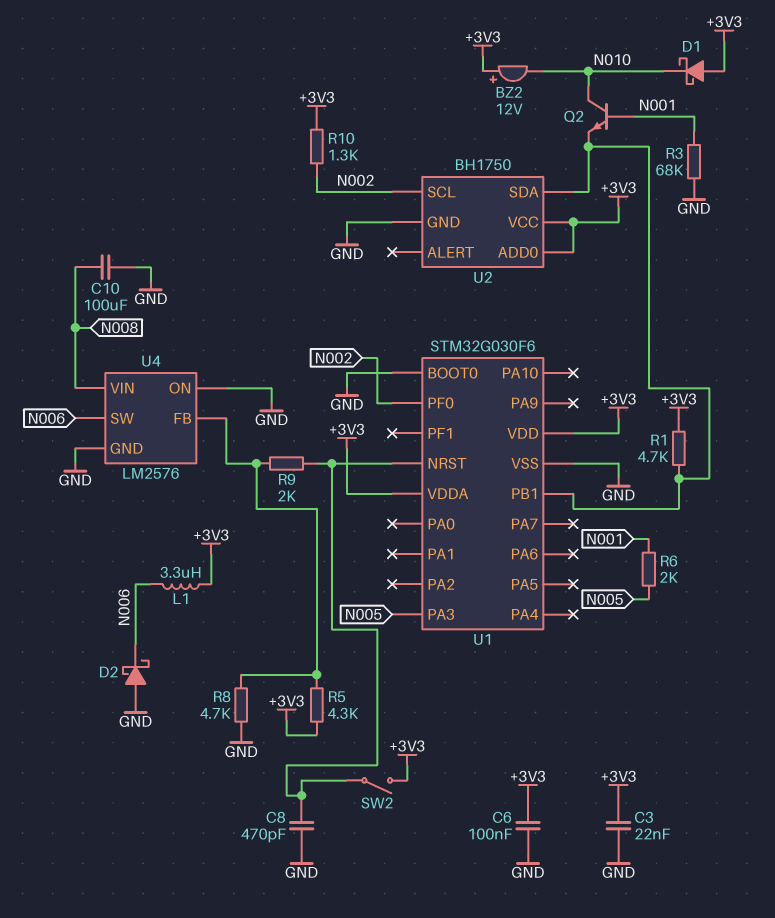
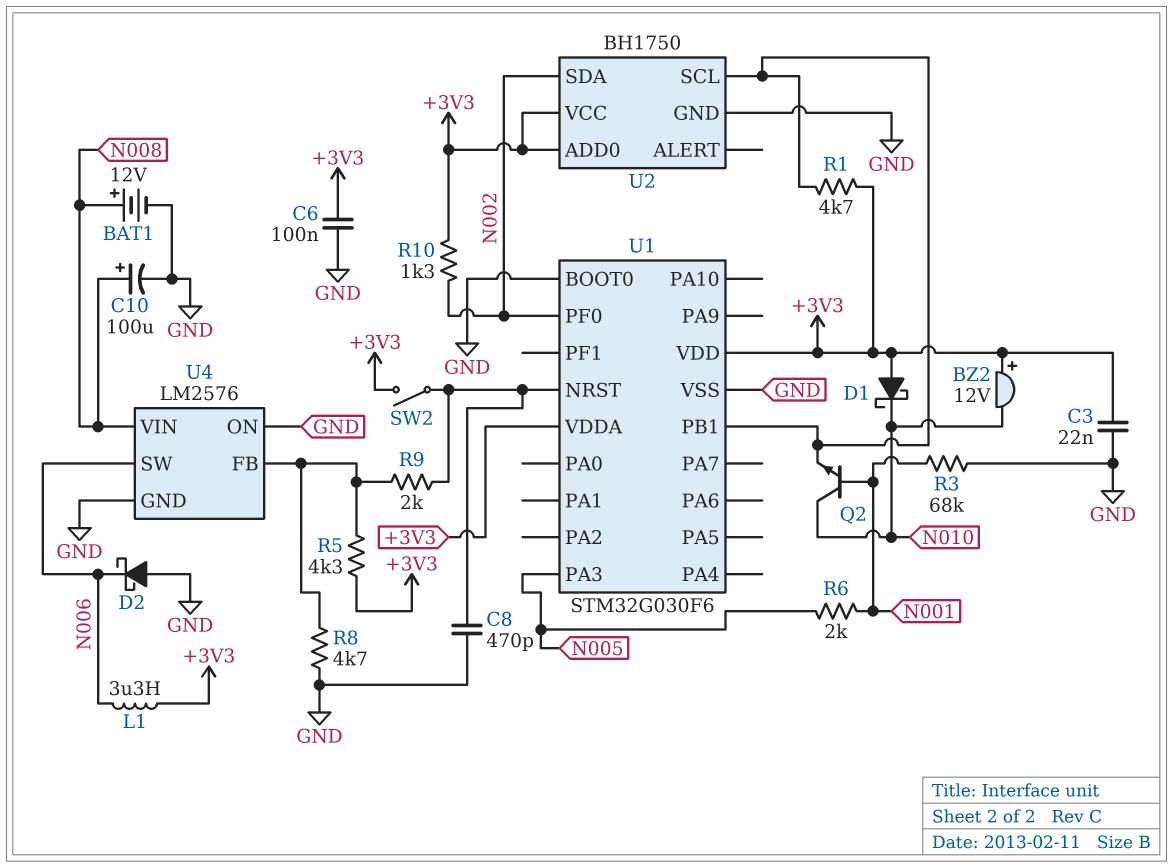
BAT1: none -> 12V (plus N008, minus GND)
C10: 100uF (GND, N008) -> 100uF (plus N008, minus GND)
U2 pin SCL: N002 -> U1/PB1
U2 pin SDA: U1/PB1 -> N002

